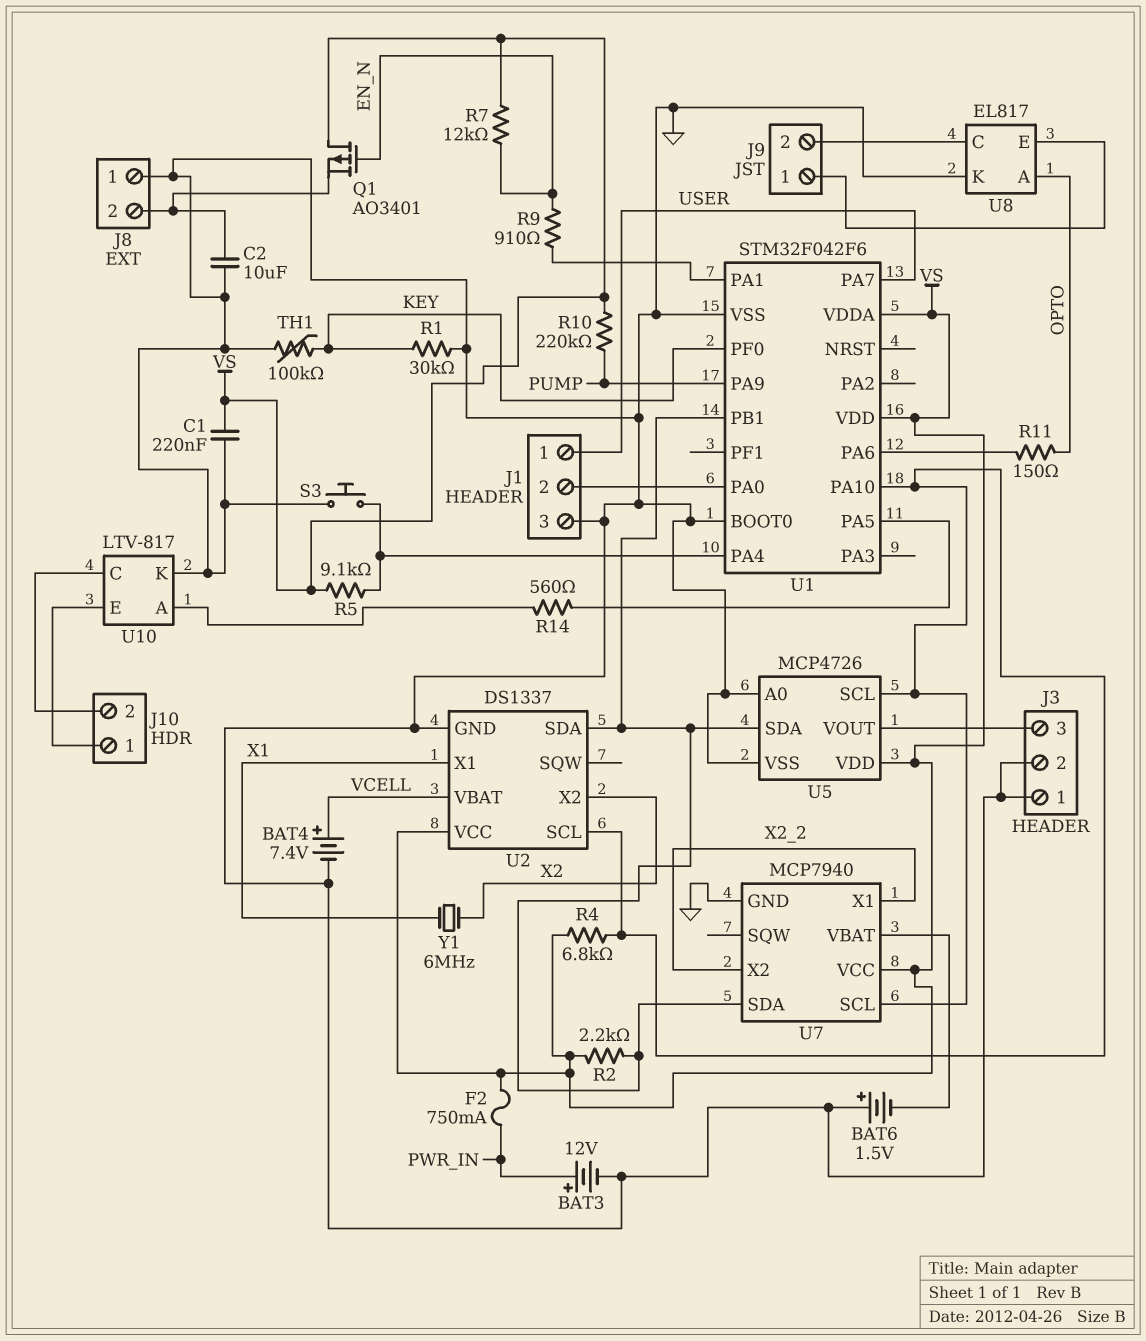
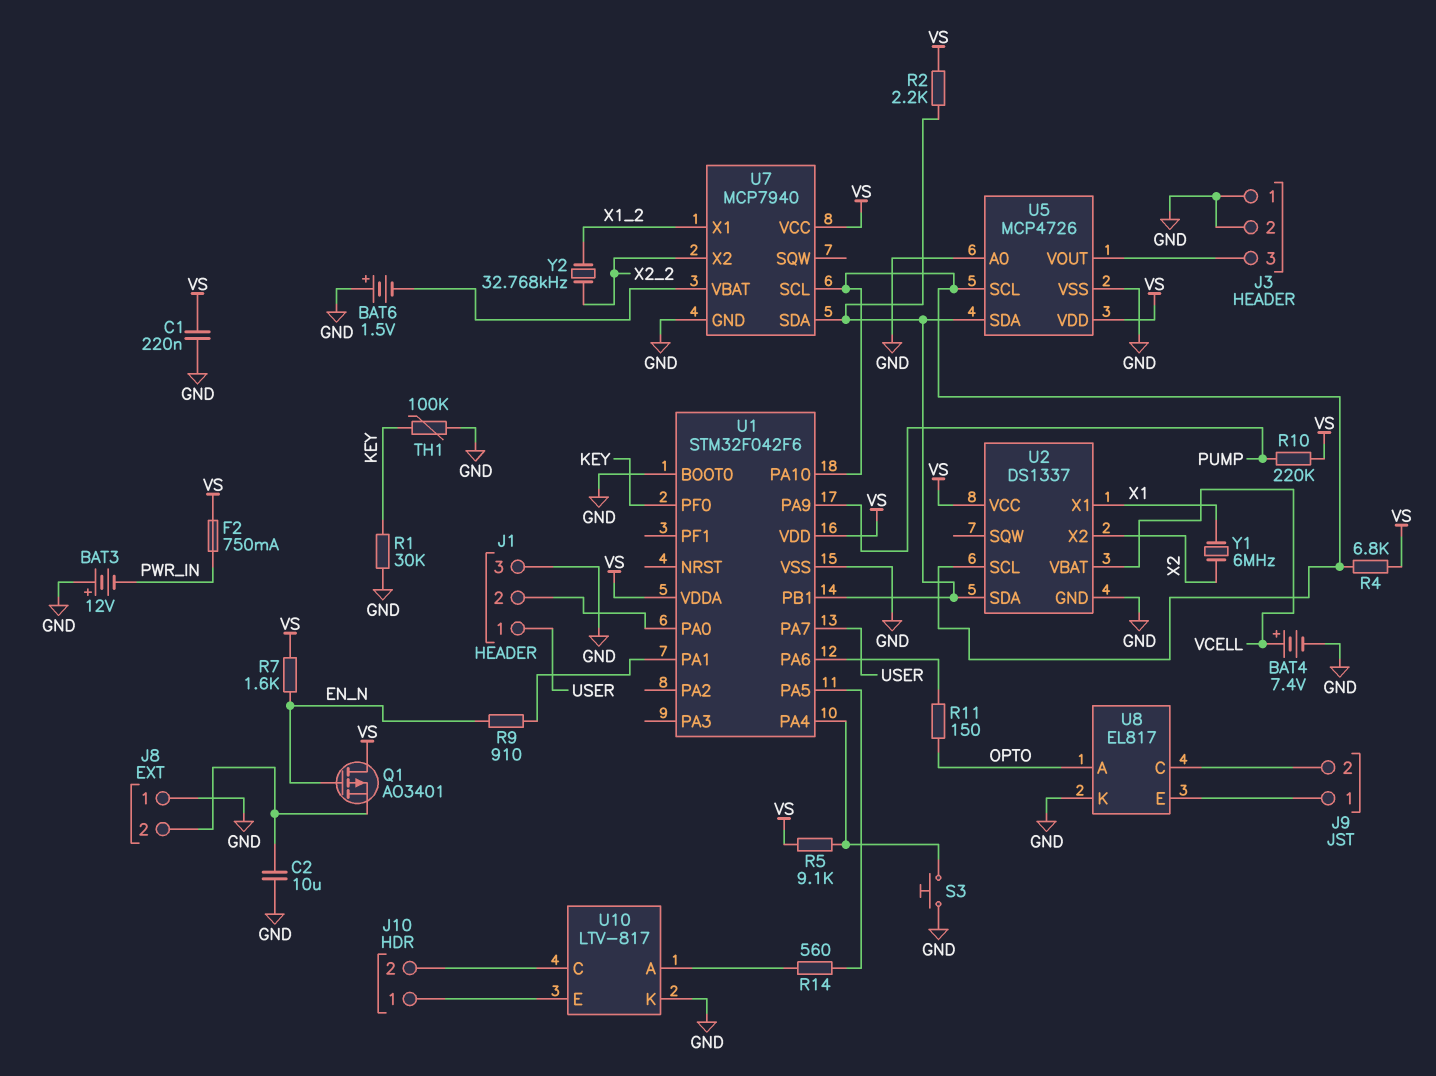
BAT3: 12V (plus PWR_IN, minus GND) -> 12V (plus GND, minus PWR_IN)
R7: 12k (EN_N, VS) -> 1.6k (EN_N, VS)
U7 pin X1: X2_2 -> X1_2
Y2: none -> 32.768kHz (X1_2, X2_2)

